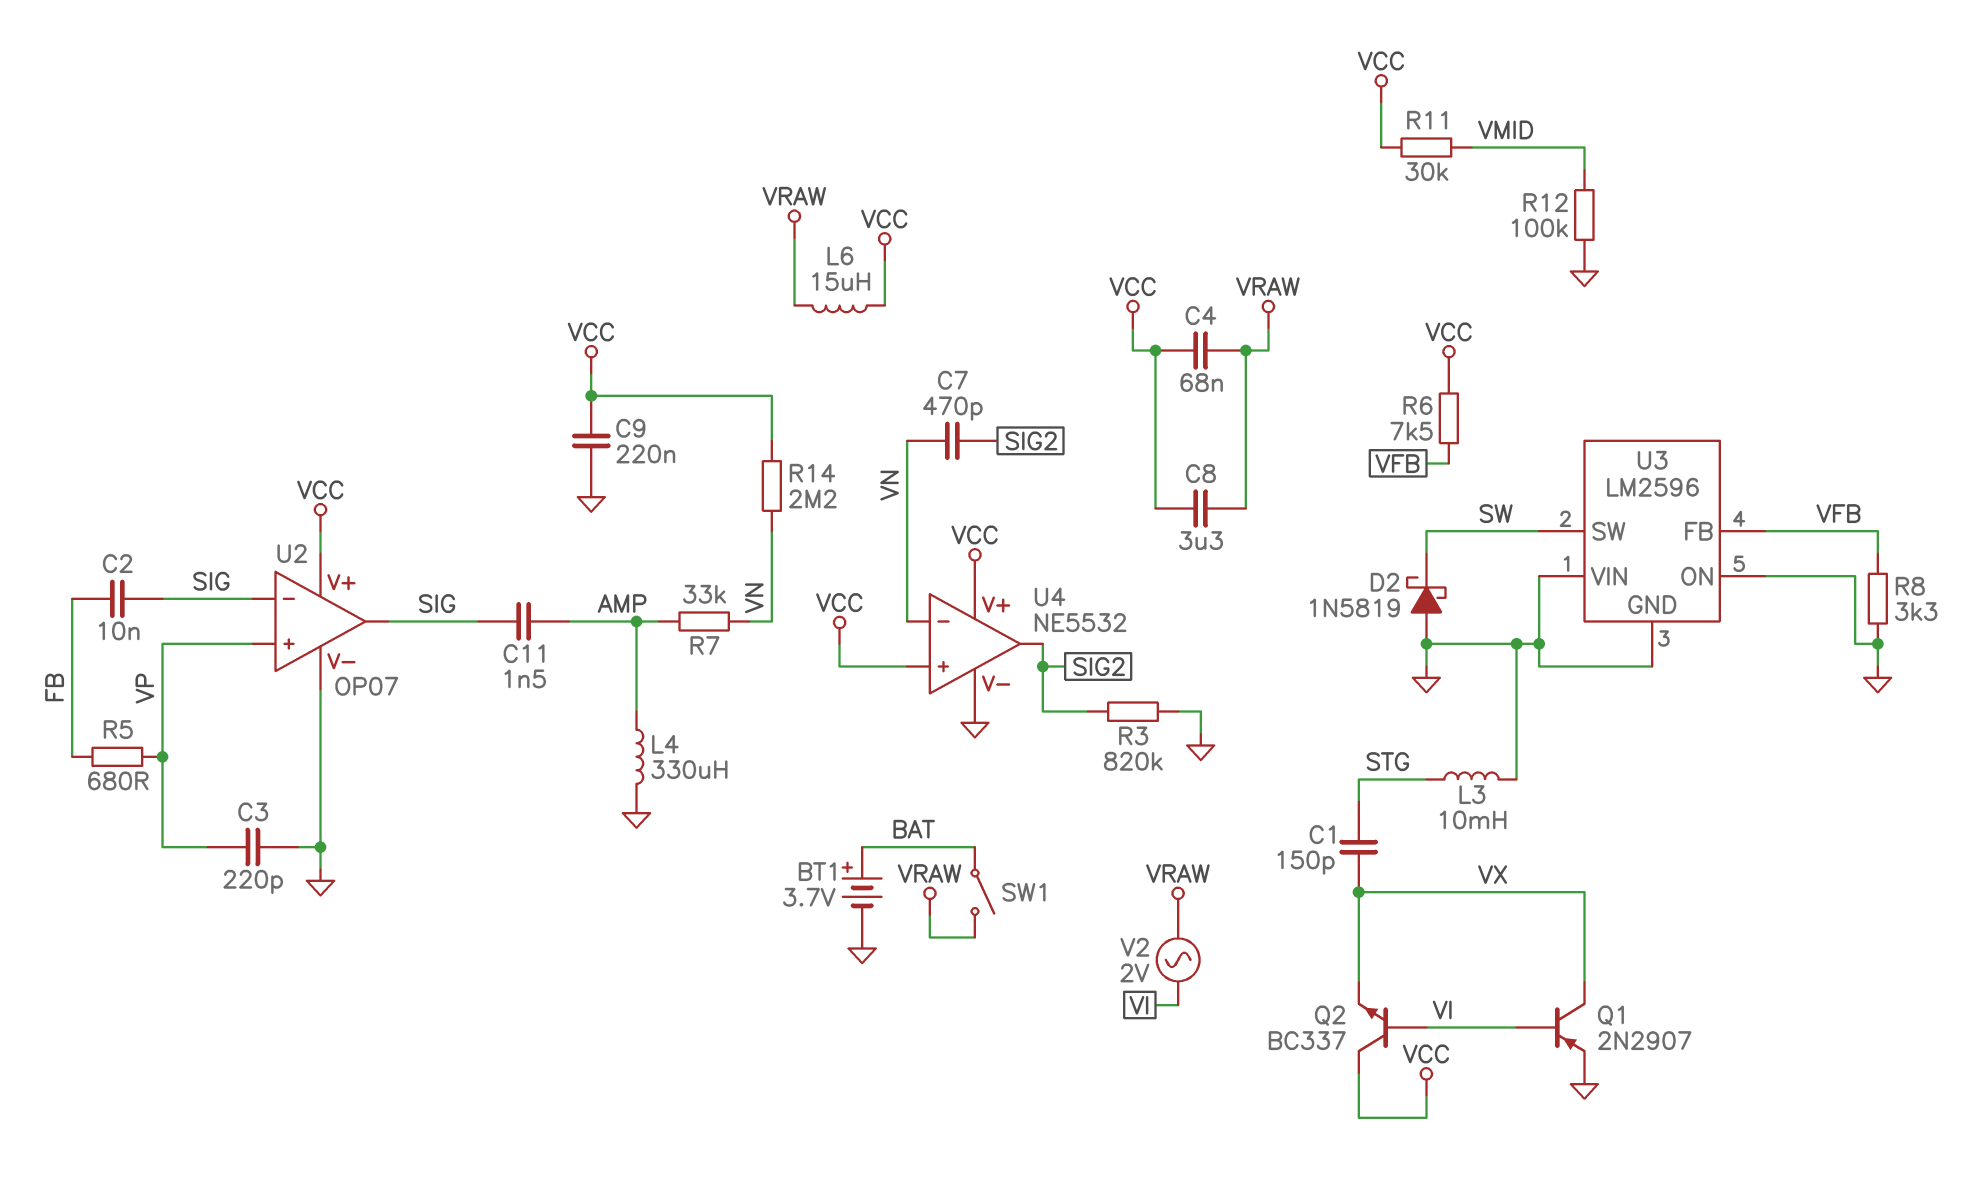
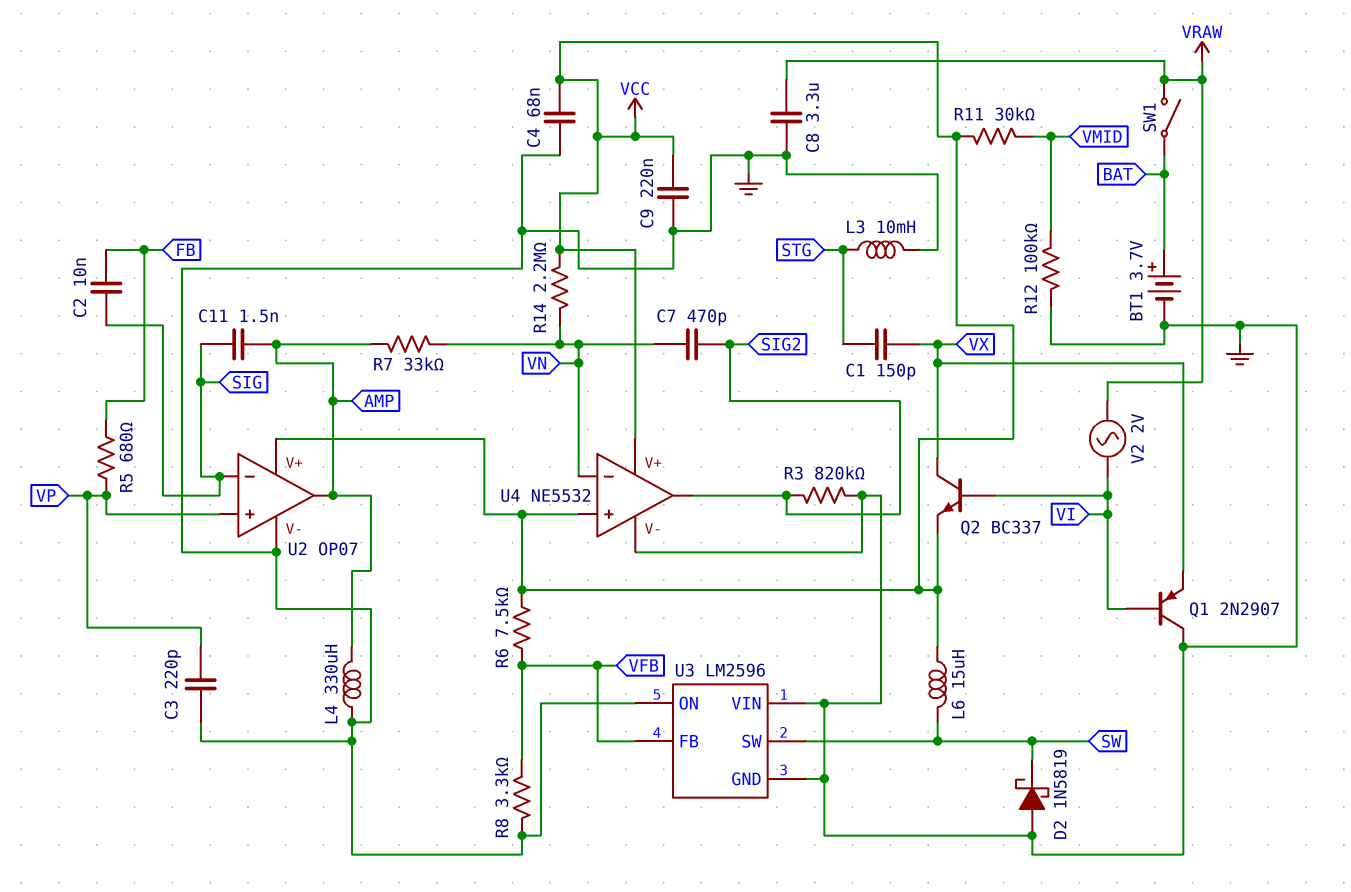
C4: 68nF (VCC, VRAW) -> 68nF (GND, VCC)
C8: 3.3uF (VCC, VRAW) -> 3.3uF (GND, VRAW)
L6: 15uH (VCC, VRAW) -> 15uH (SW, VCC)
Q1: PNP 2N2907 (B VI, C VX, E GND) -> PNP 2N2907 (B VI, C GND, E VX)
Q2: NPN BC337 (B VI, C VCC, E VX) -> NPN BC337 (B VI, C VX, E VCC)
U2 pin out: SIG -> AMP

